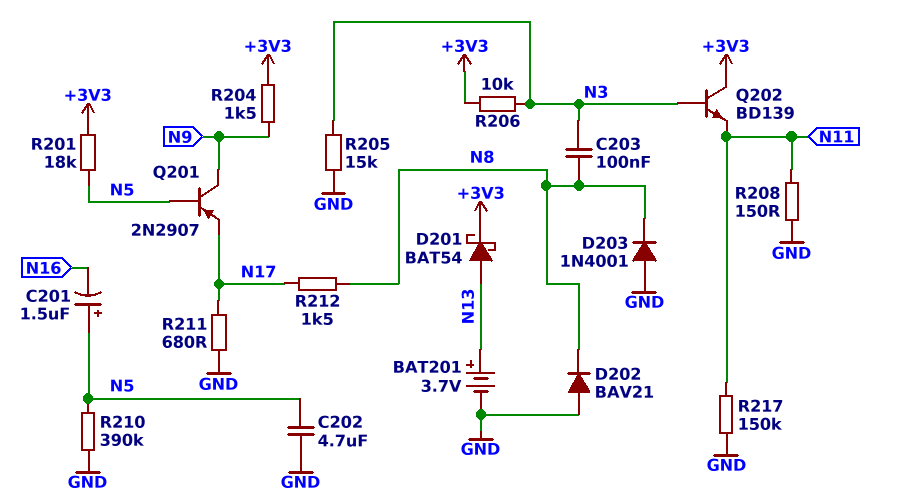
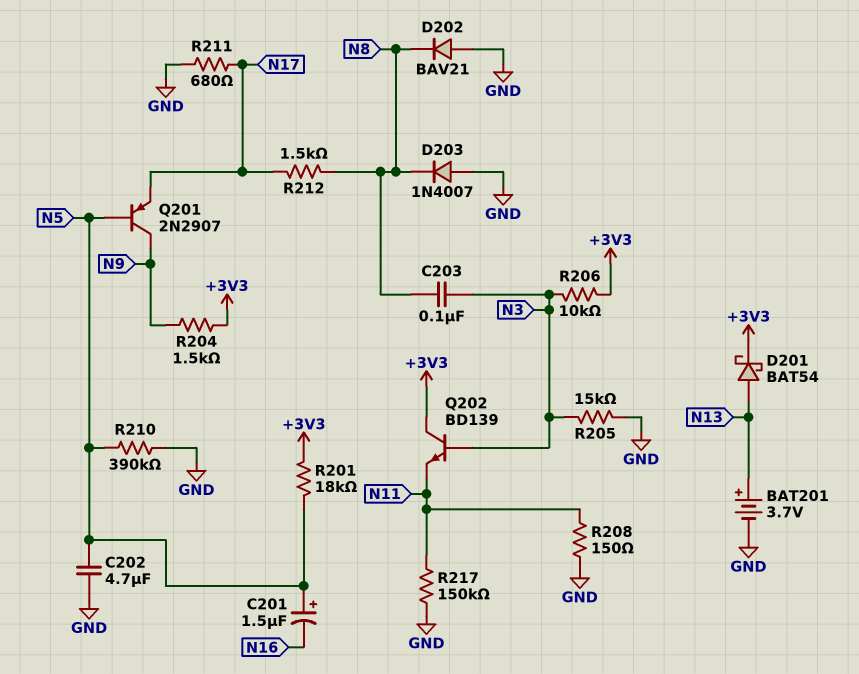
D203: diode 1N4001 (A GND, K N8) -> diode 1N4007 (A GND, K N8)

